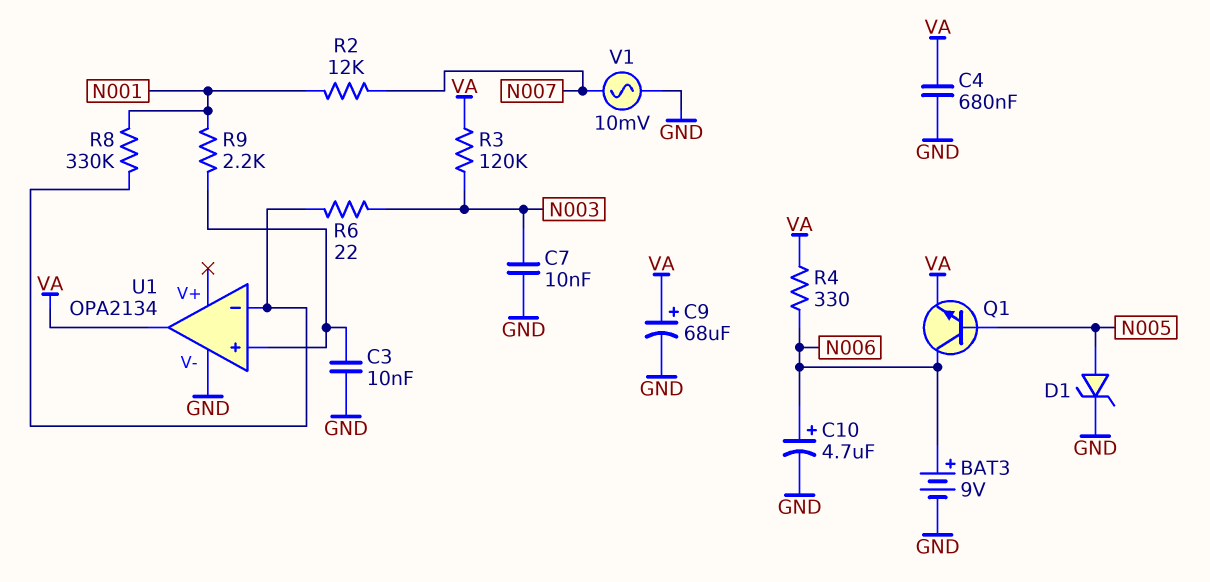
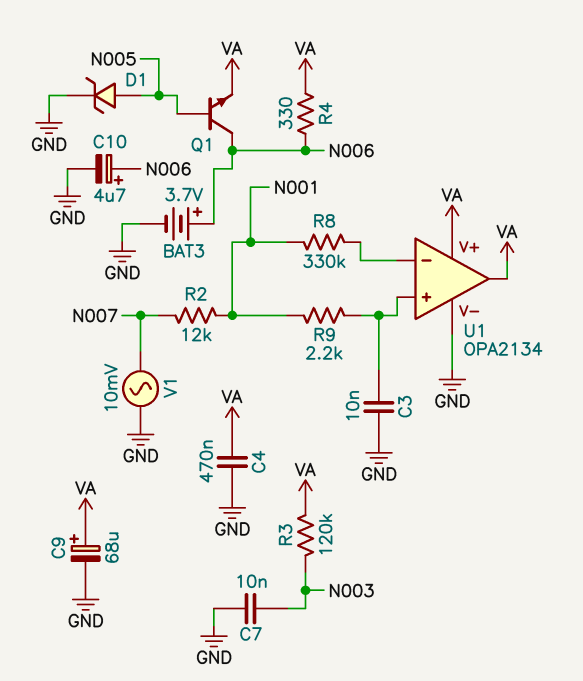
BAT3: 9V (plus N006, minus GND) -> 3.7V (plus N006, minus GND)
C4: 680nF (GND, VA) -> 470nF (GND, VA)
R6: 22 (N003, U1/in-) -> none
U1 pin V+: none -> VA

